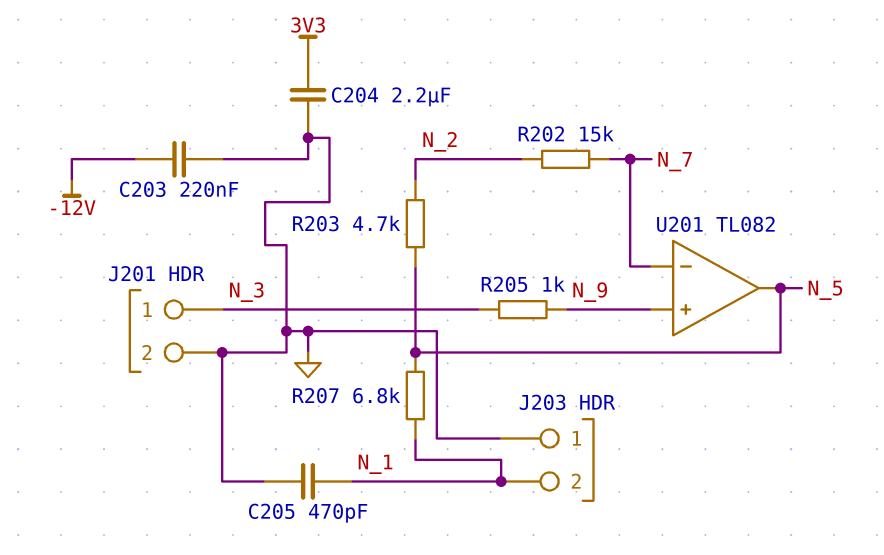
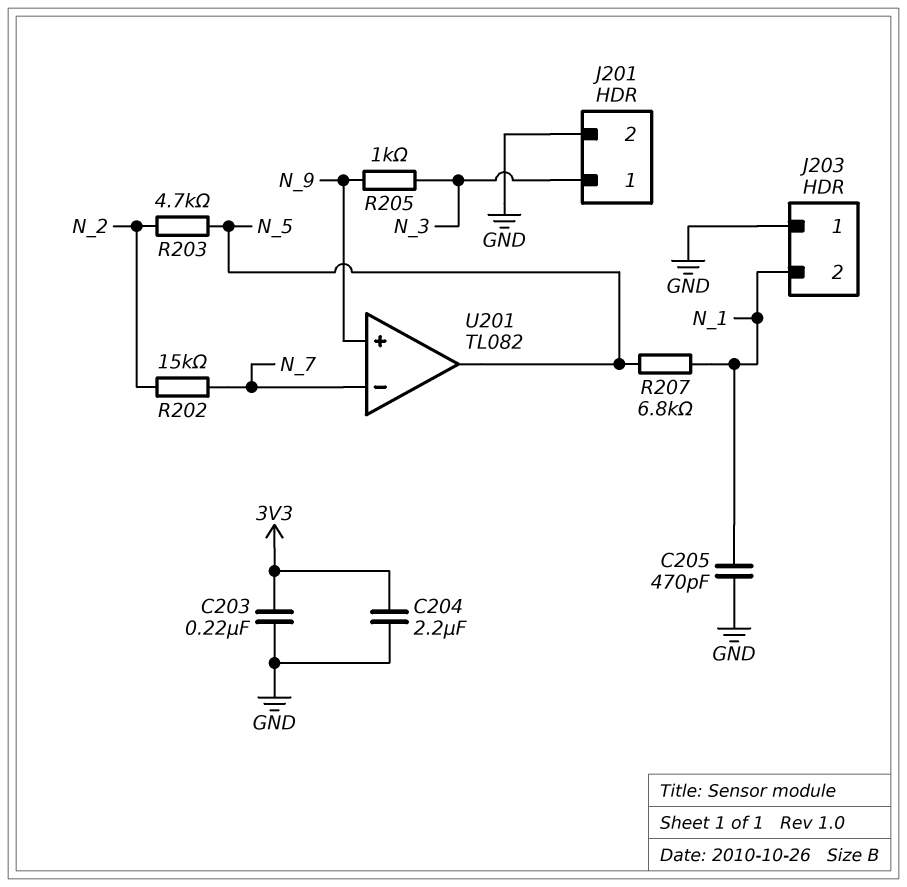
C203: 220nF (-12V, GND) -> 220nF (3V3, GND)

